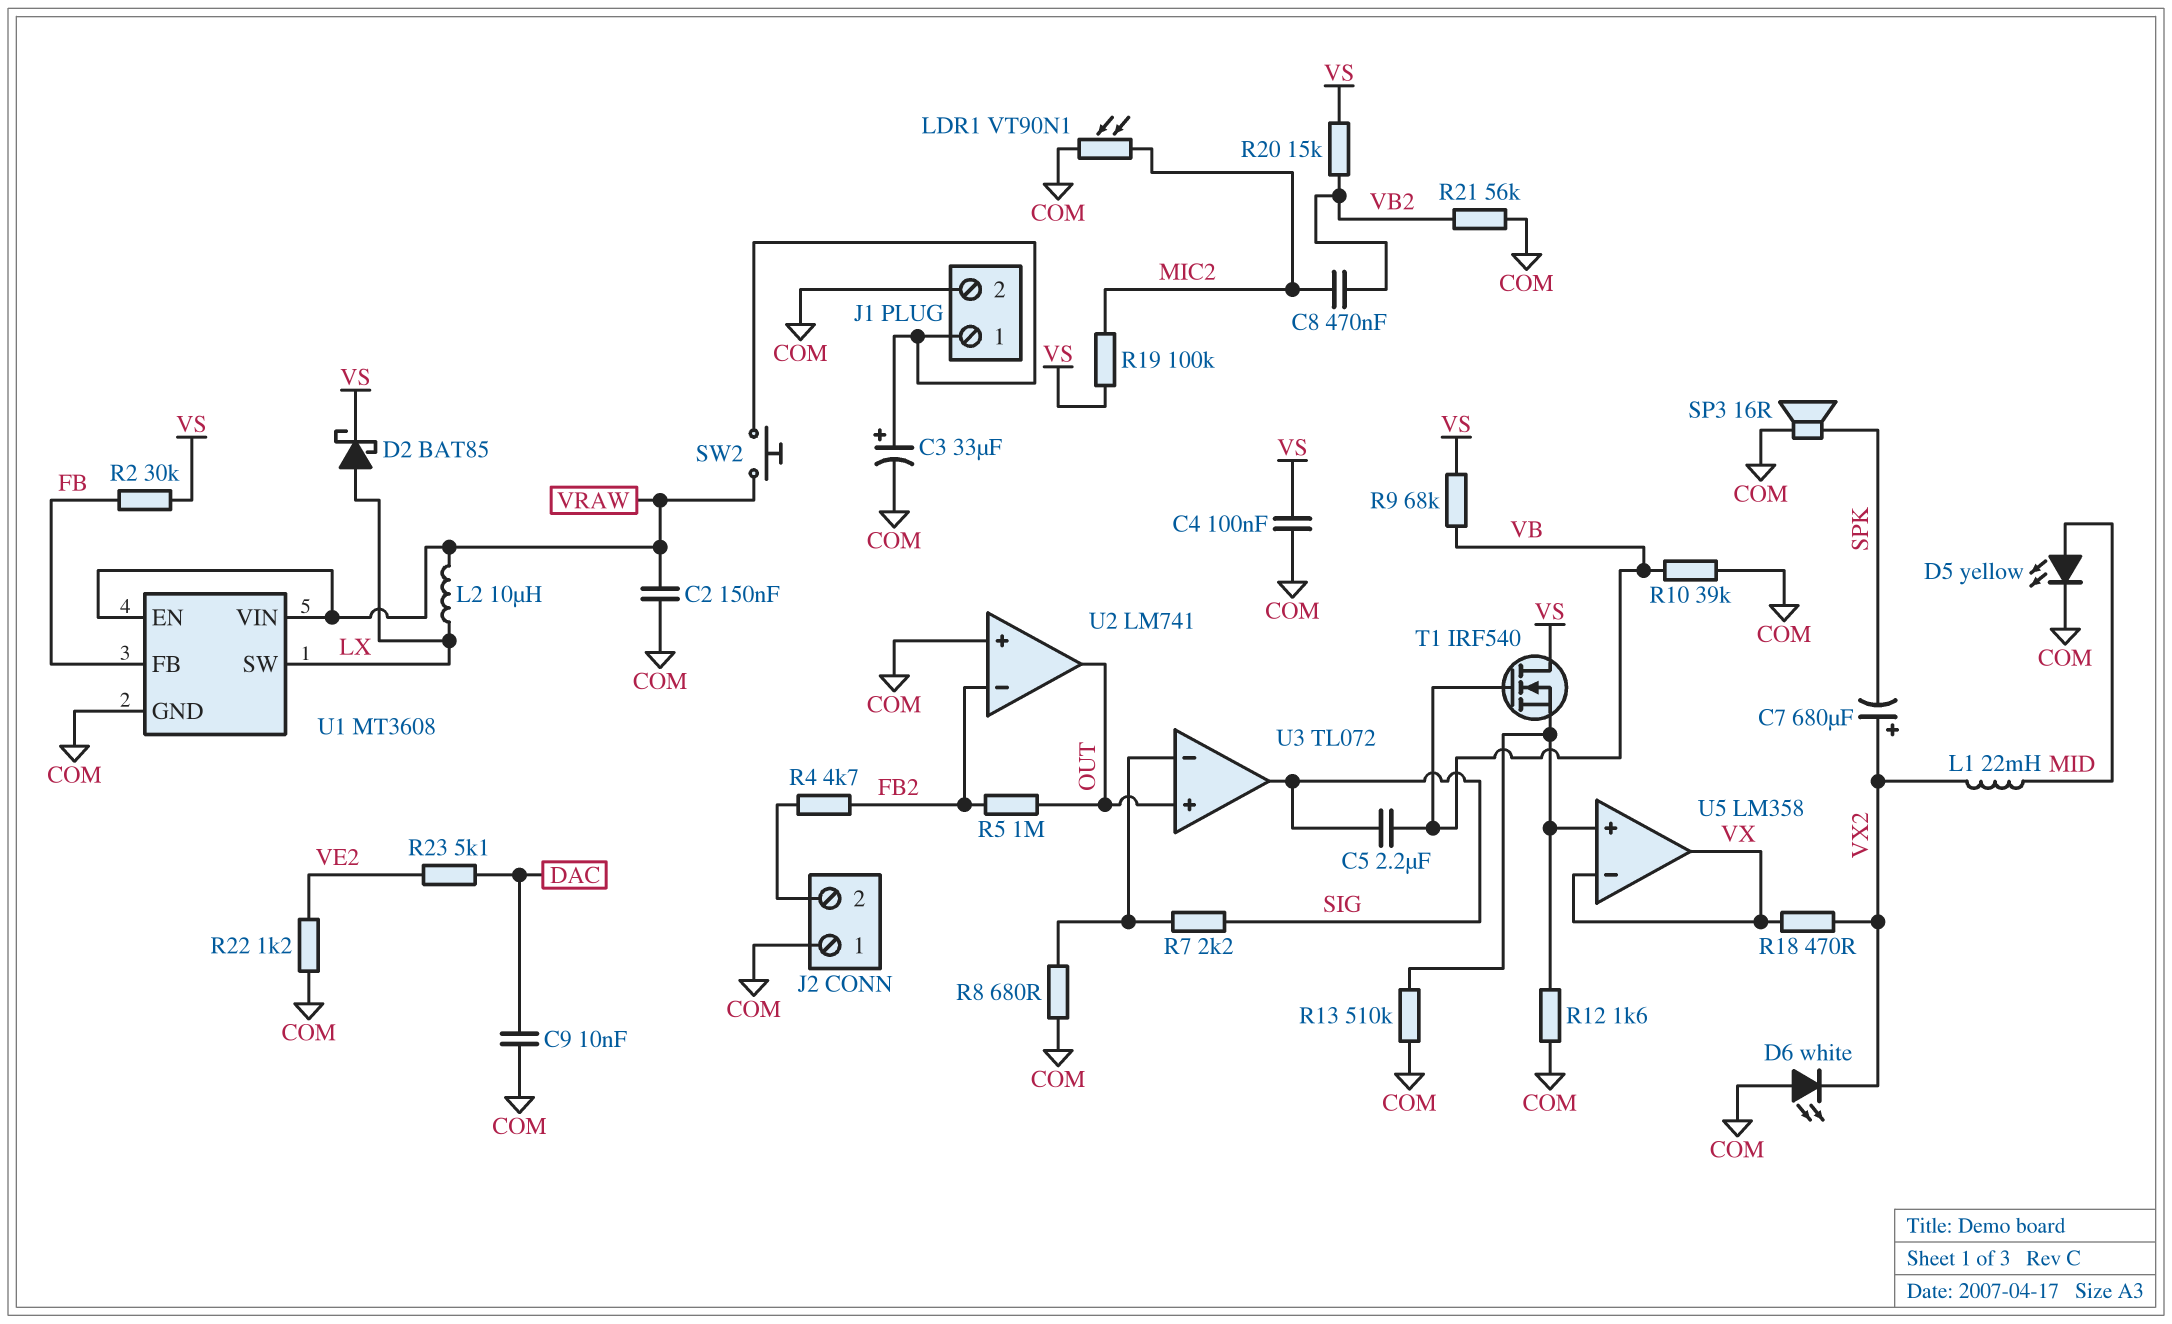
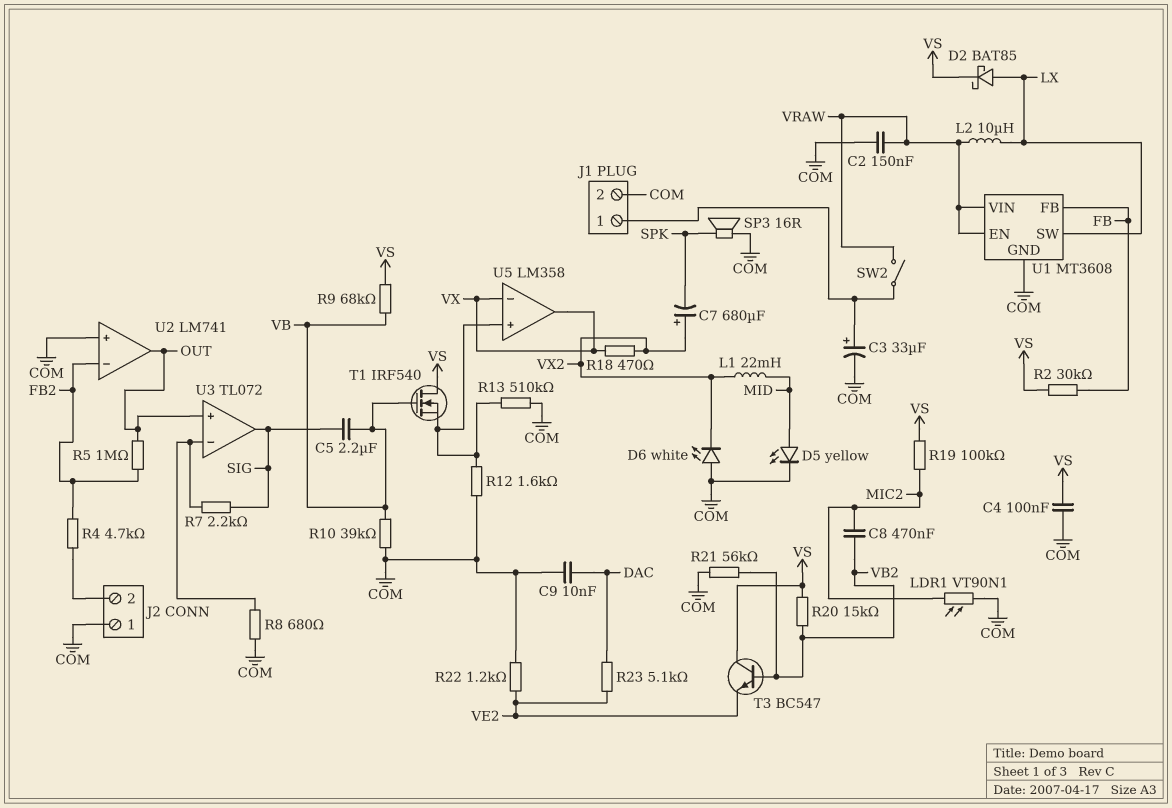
SW2: button (J1/1, VRAW) -> switch (J1/1, VRAW)
T3: none -> NPN BC547 (B VB2, C VS, E VE2)

